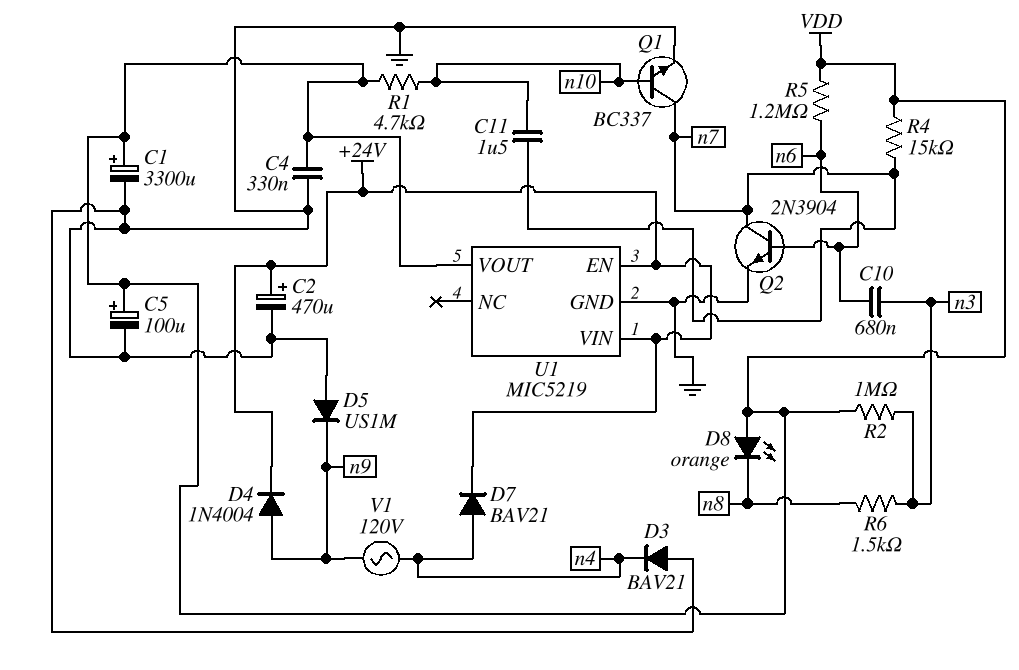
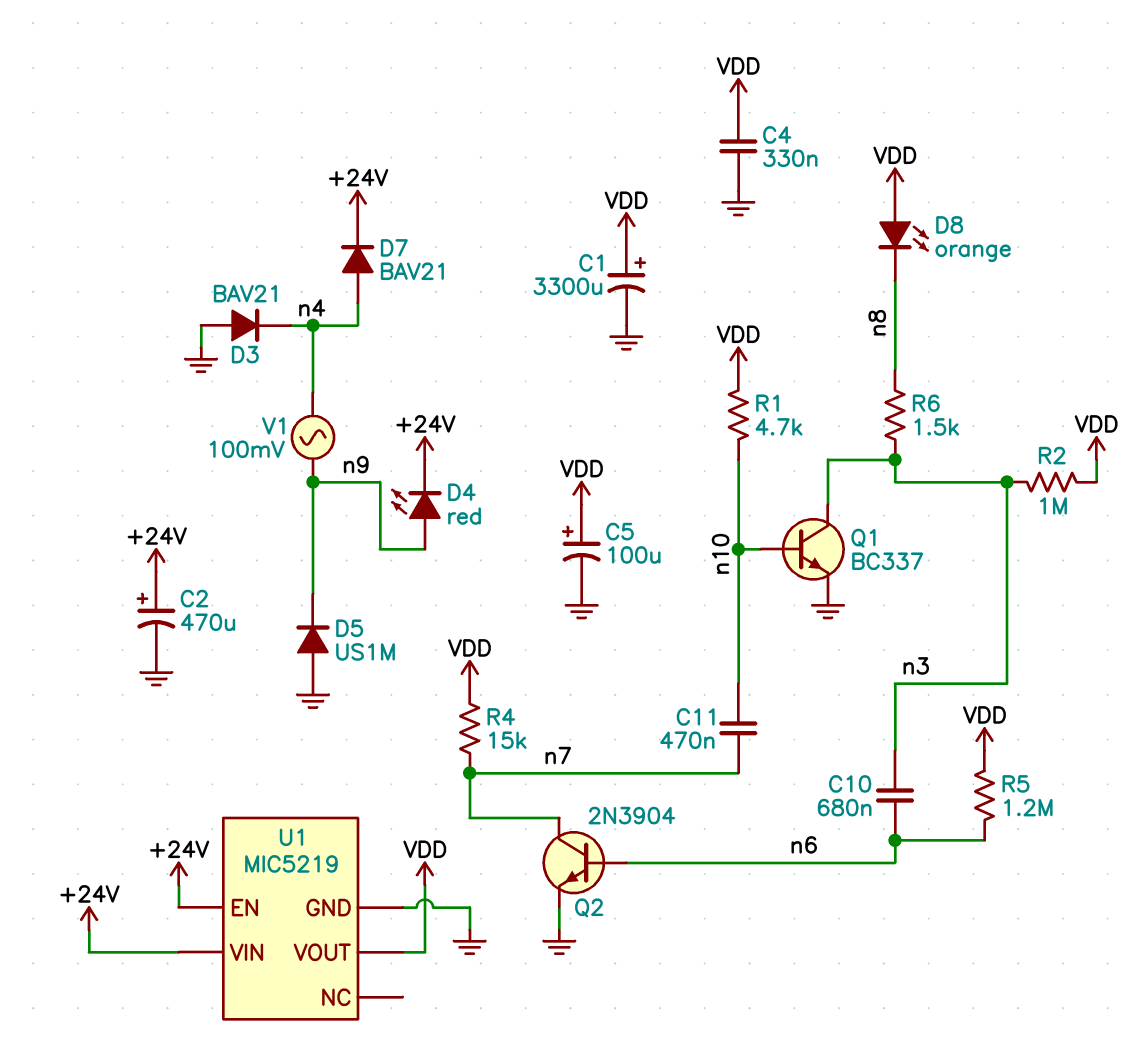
C11: 1.5uF (n7, n10) -> 470nF (n7, n10)
D4: diode 1N4004 (A n9, K +24V) -> LED red (A n9, K +24V)
Q1: NPN BC337 (B n10, C n7, E GND) -> NPN BC337 (B n10, C n3, E GND)
V1: AC 120V (n4, n9) -> AC 100mV (n4, n9)

